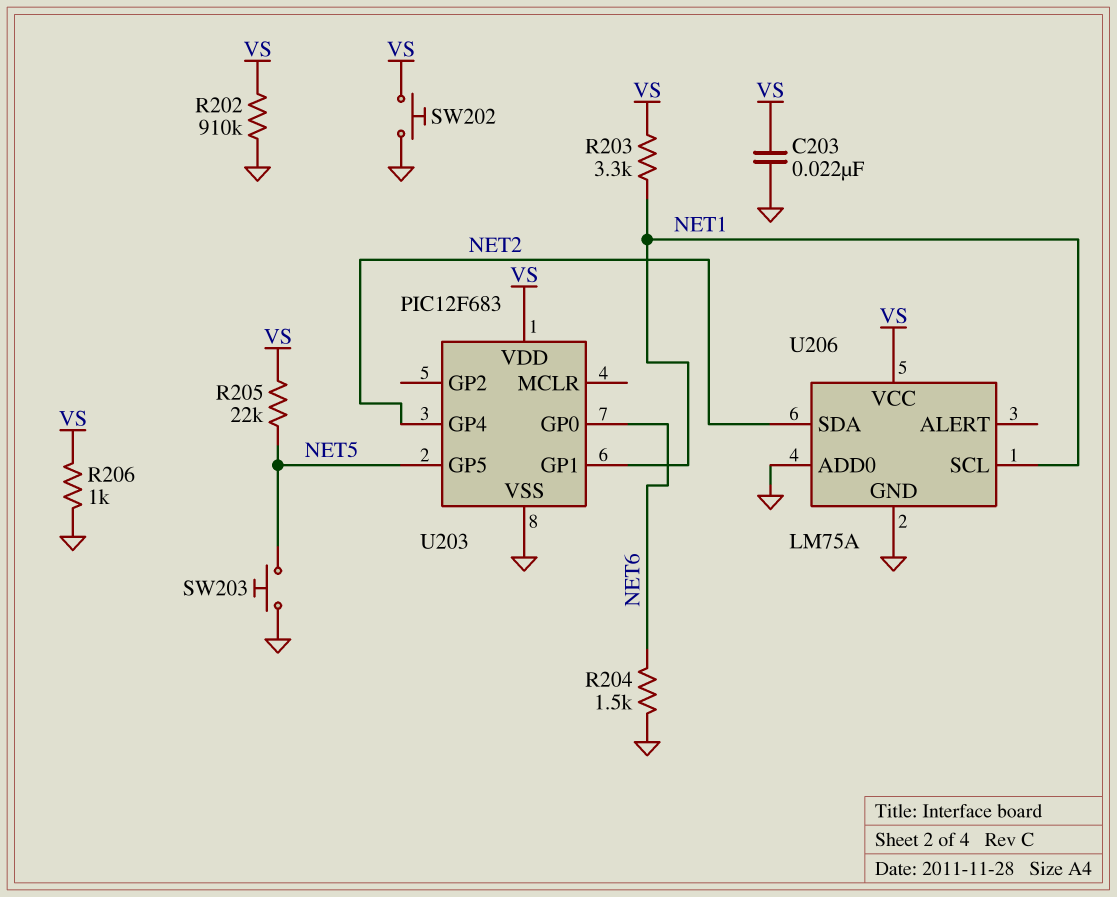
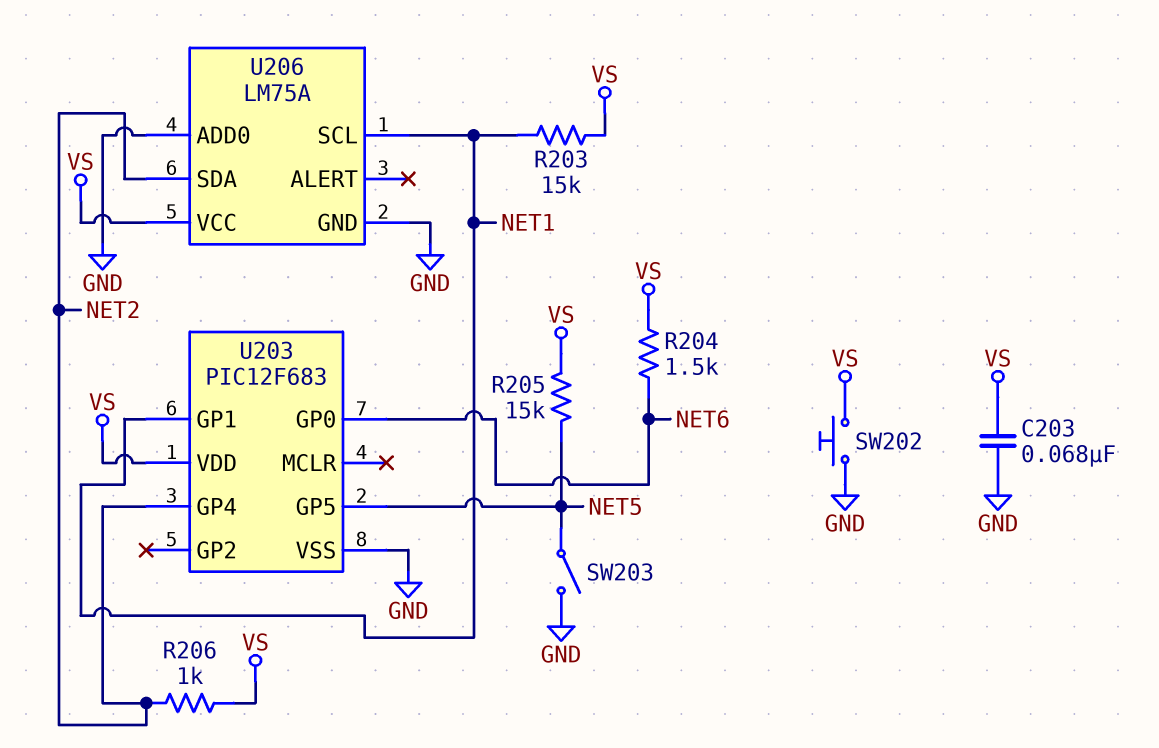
C203: 22nF (GND, VS) -> 68nF (GND, VS)
R202: 910k (GND, VS) -> none
R203: 3.3k (NET1, VS) -> 15k (NET1, VS)
R204: 1.5k (GND, NET6) -> 1.5k (NET6, VS)
R205: 22k (NET5, VS) -> 15k (NET5, VS)
R206: 1k (GND, VS) -> 1k (NET2, VS)
SW203: button (GND, NET5) -> switch (GND, NET5)

